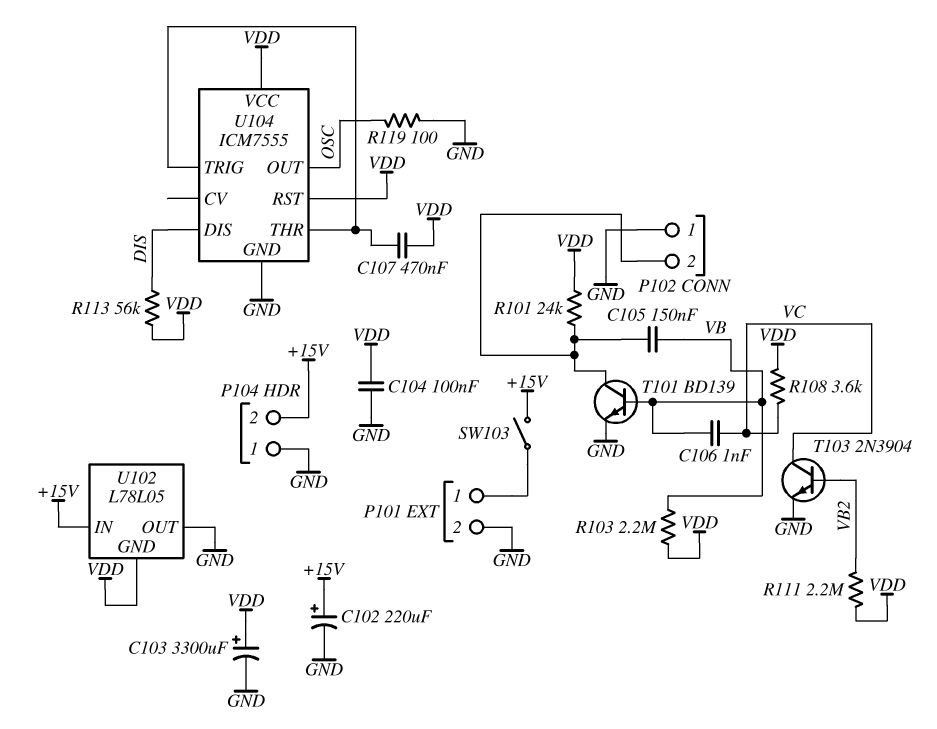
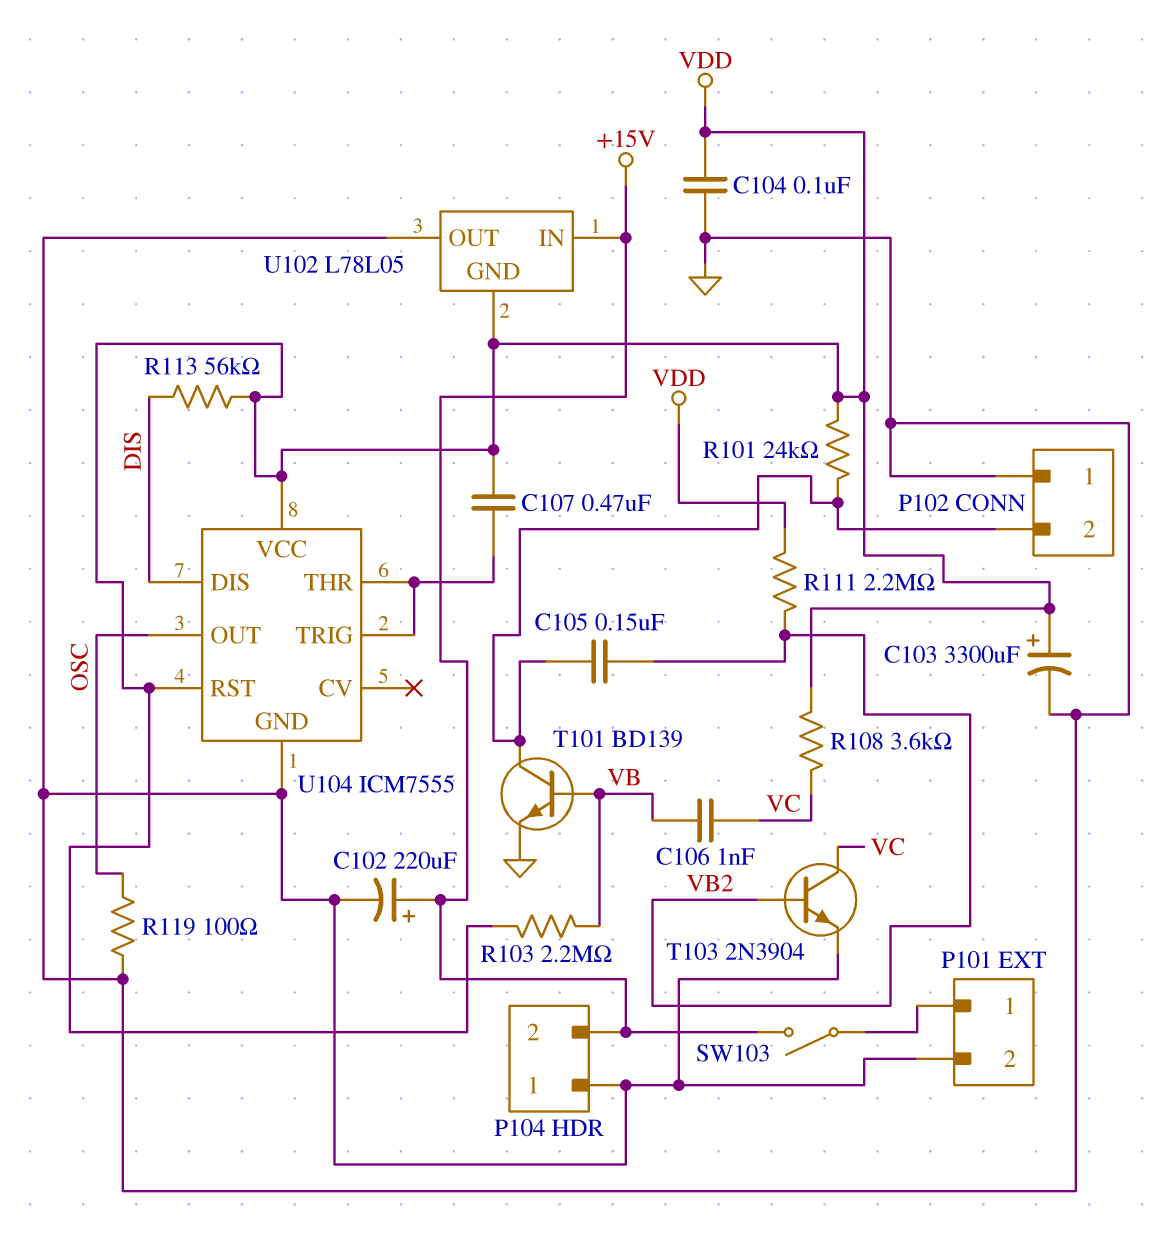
C105: 150nF (P102/2, VB) -> 150nF (P102/2, VB2)

